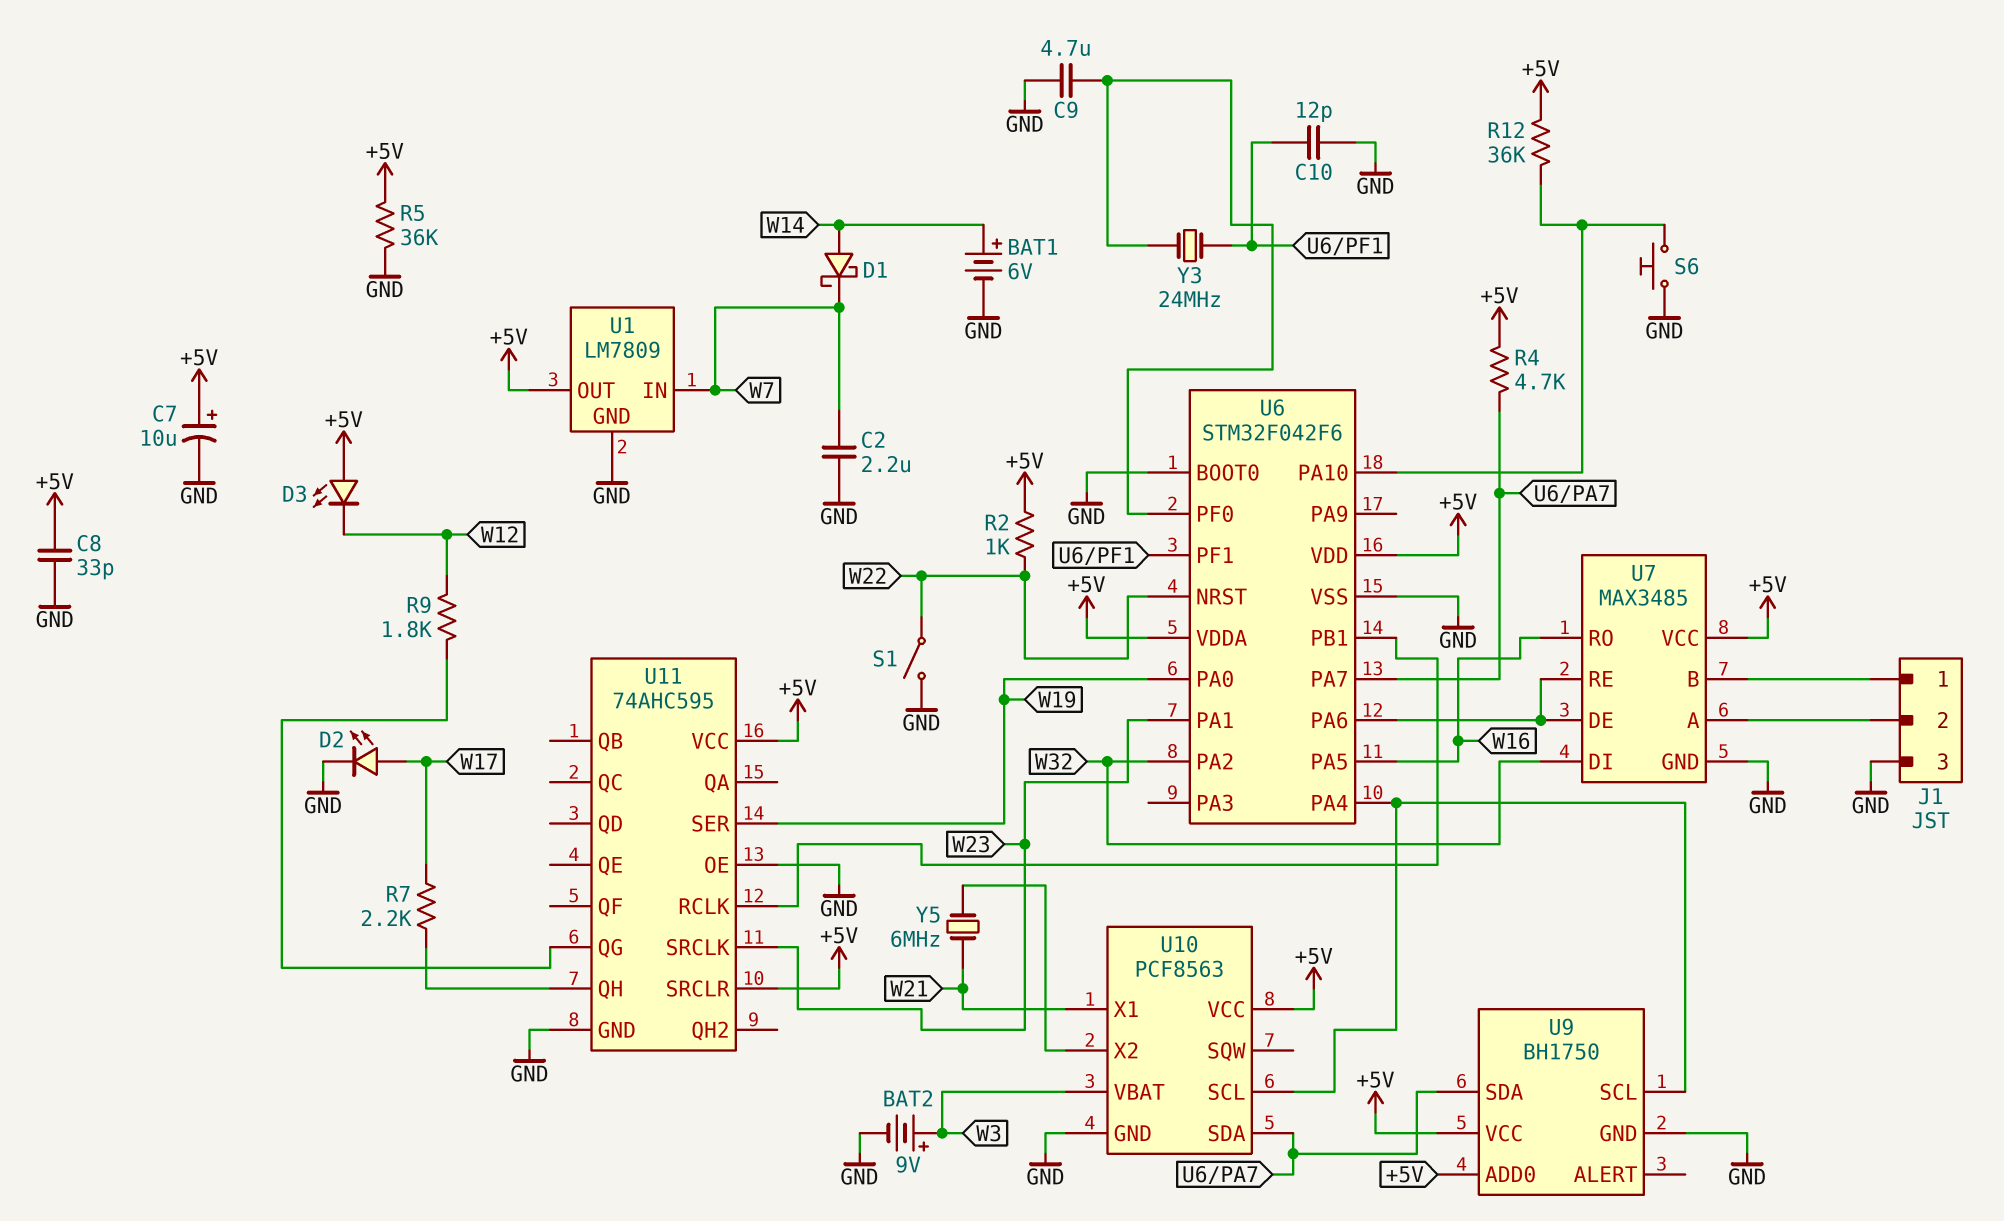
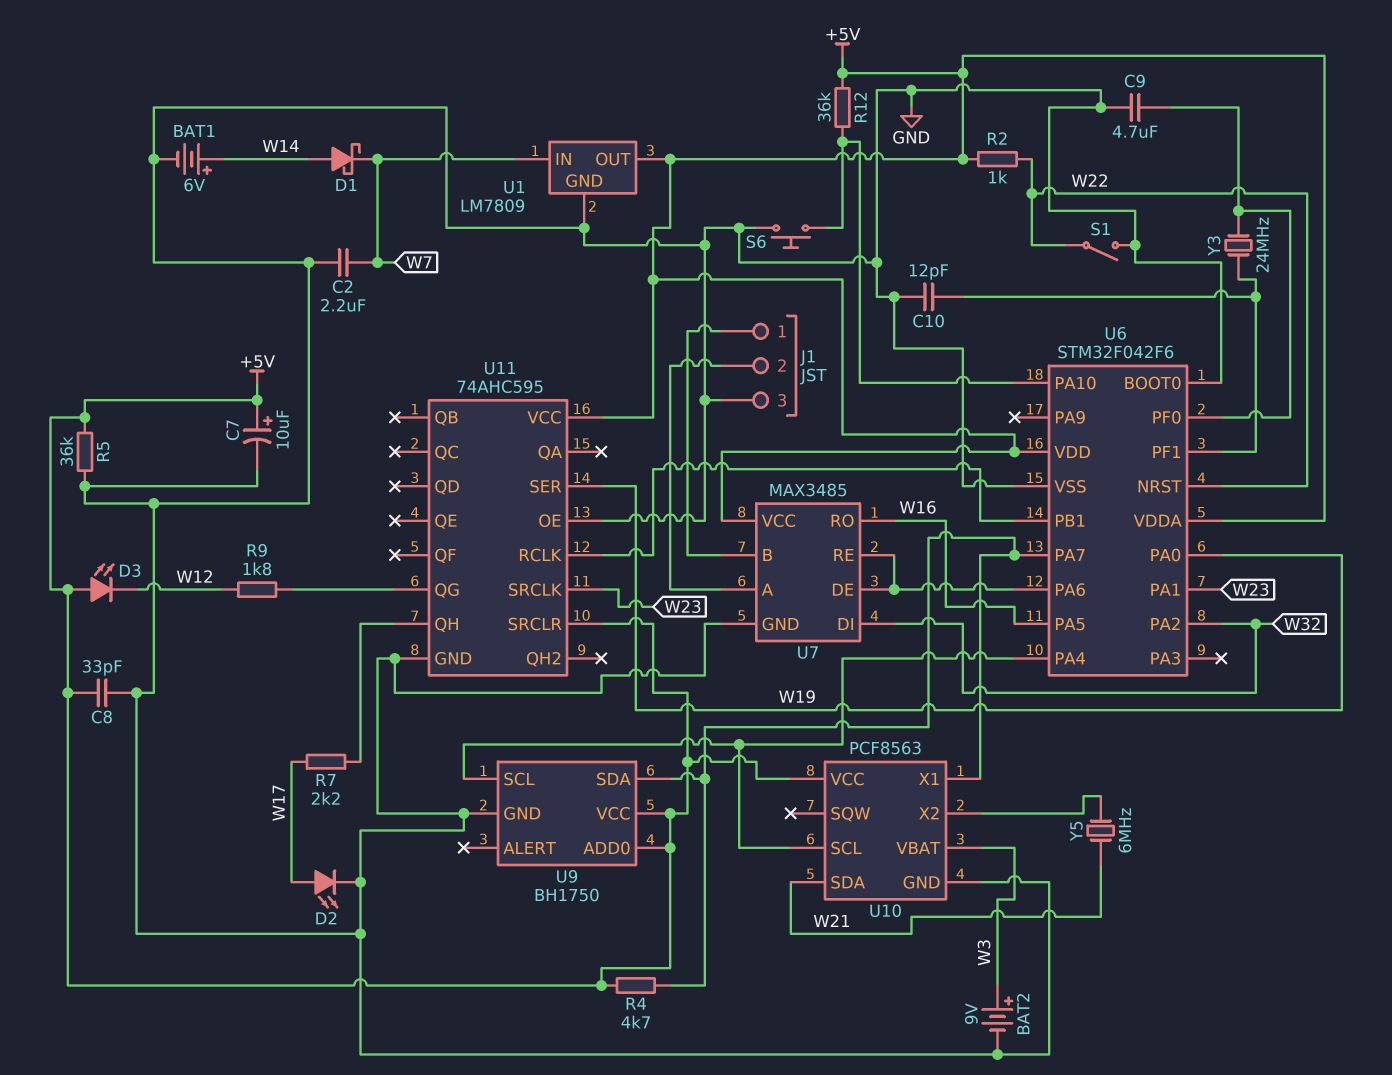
U10 pin SDA: U6/PA7 -> W21
U10 pin X1: W21 -> U6/PA7

